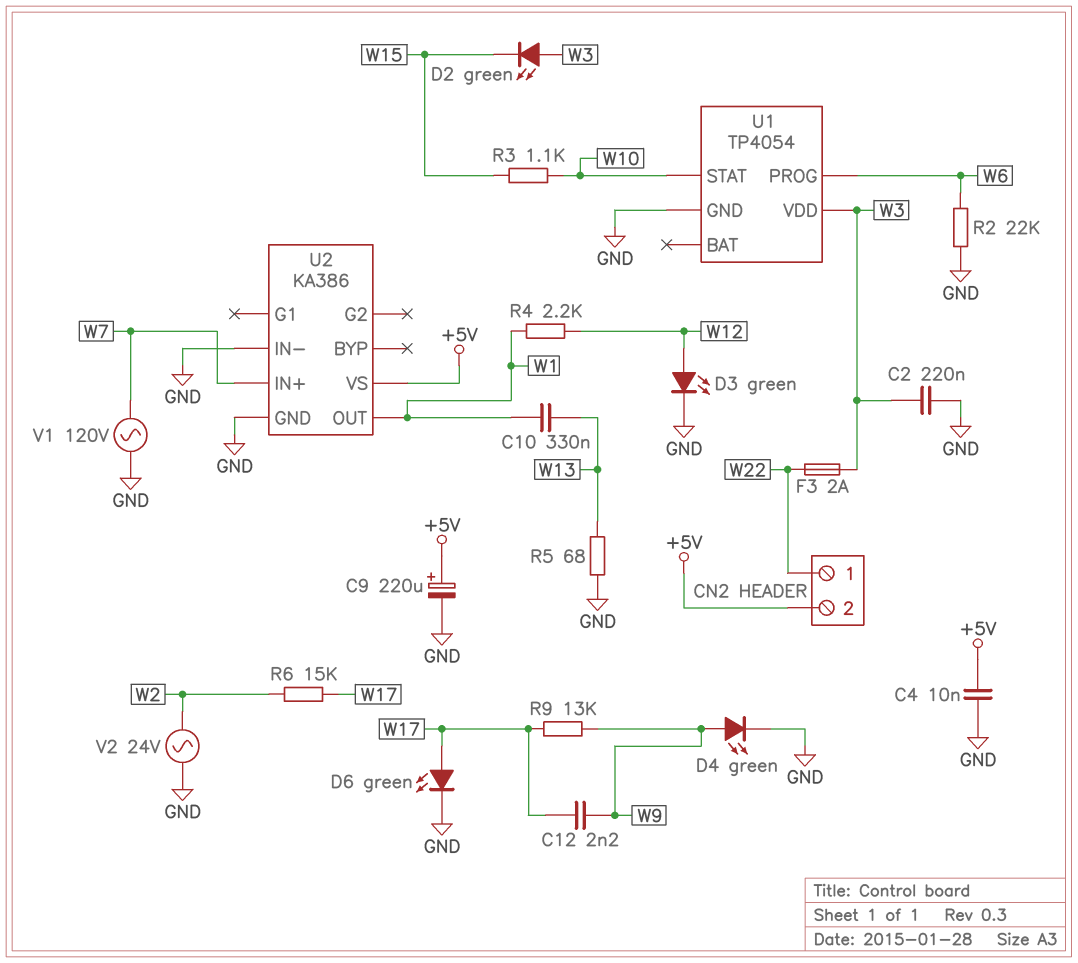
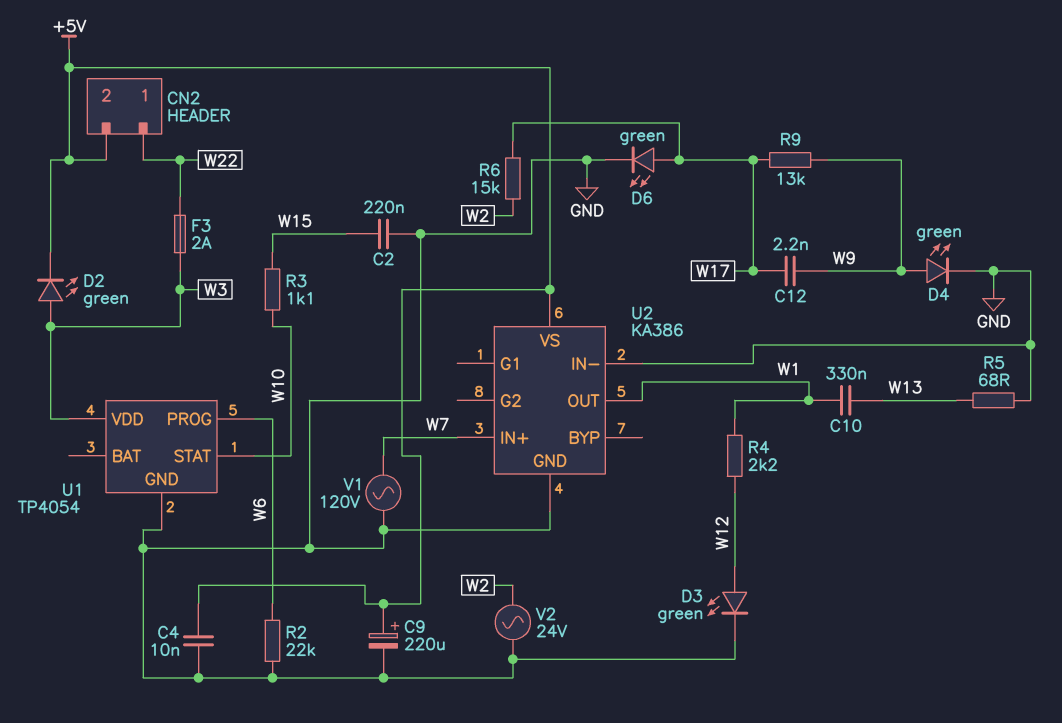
C2: 220nF (GND, W3) -> 220nF (GND, W15)
D2: LED green (A W3, K W15) -> LED green (A W3, K +5V)

